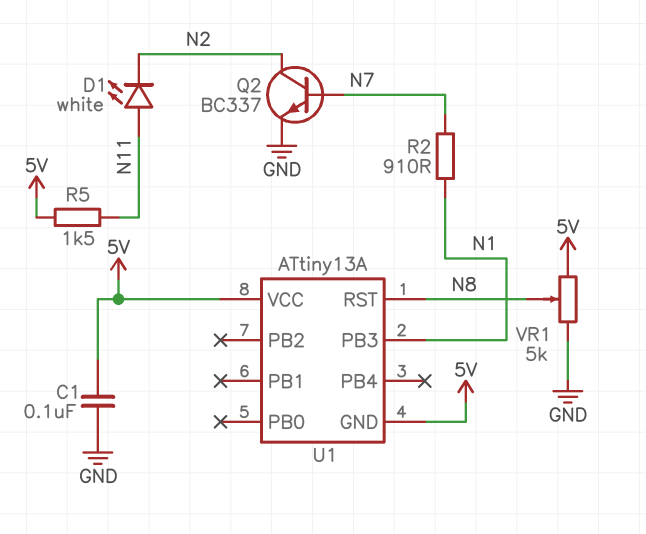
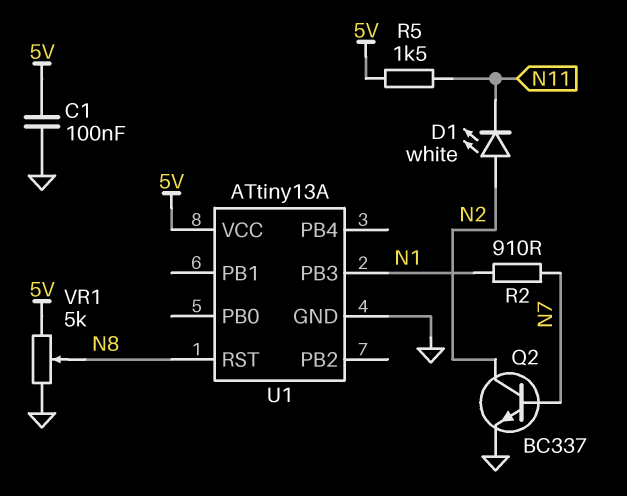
D1: LED white (A N11, K N2) -> LED white (A N2, K N11)
U1 pin GND: 5V -> GND

